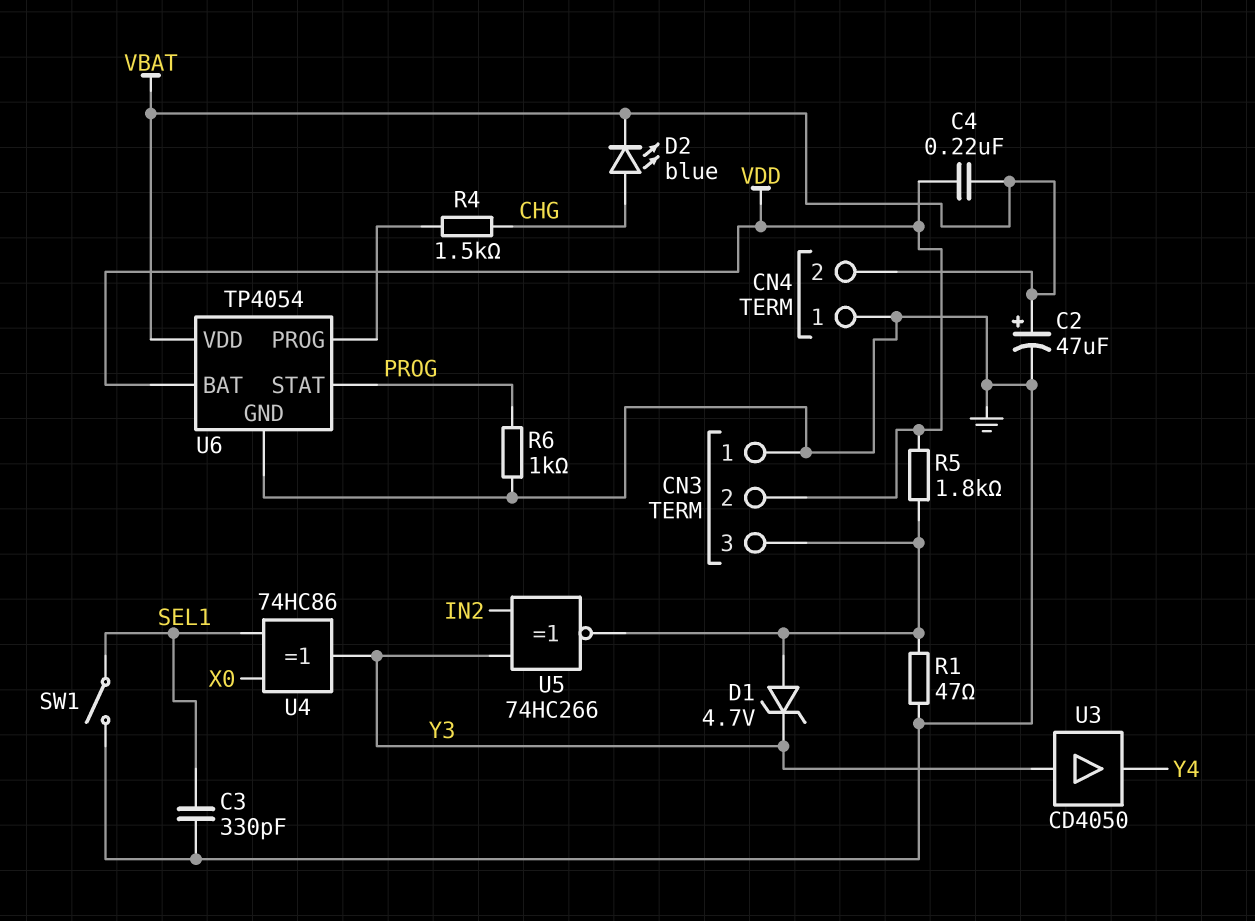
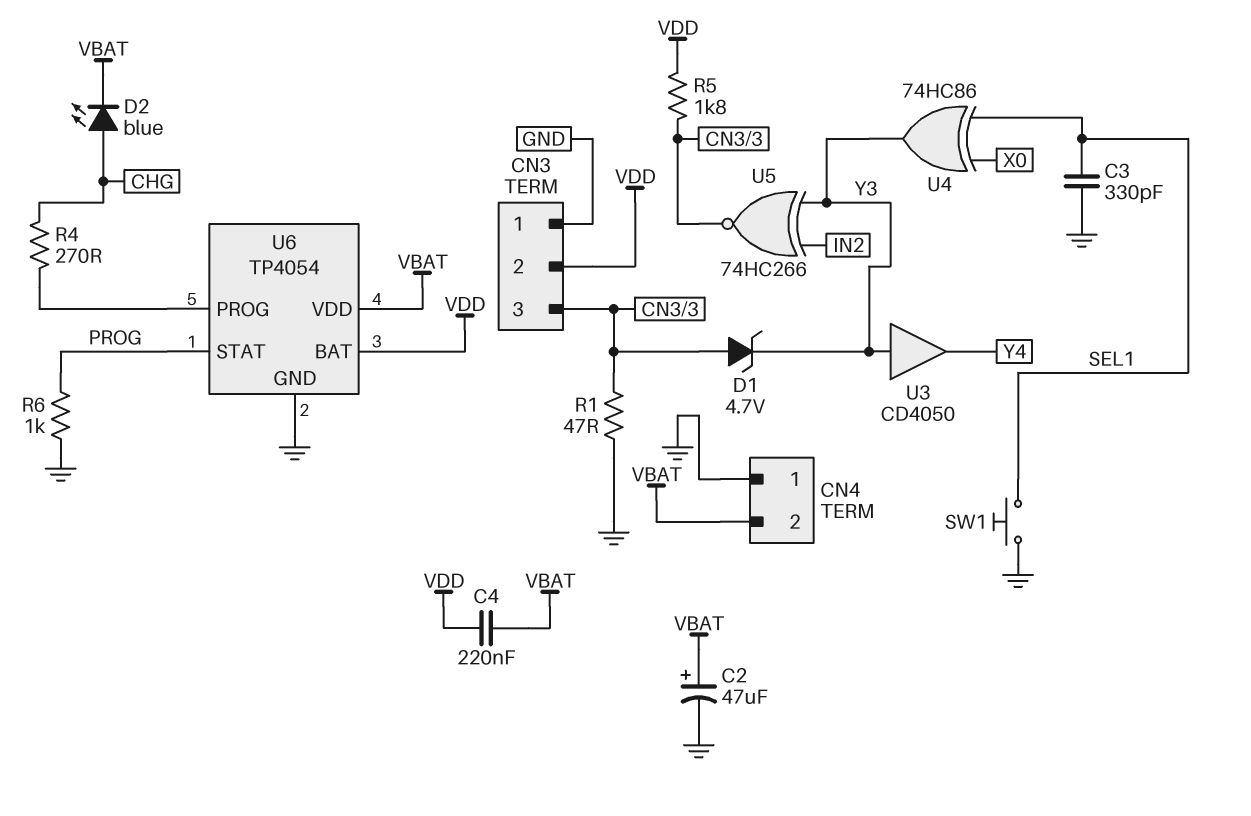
R4: 1.5k (CHG, U6/PROG) -> 270 (CHG, U6/PROG)
SW1: switch (GND, SEL1) -> button (GND, SEL1)

